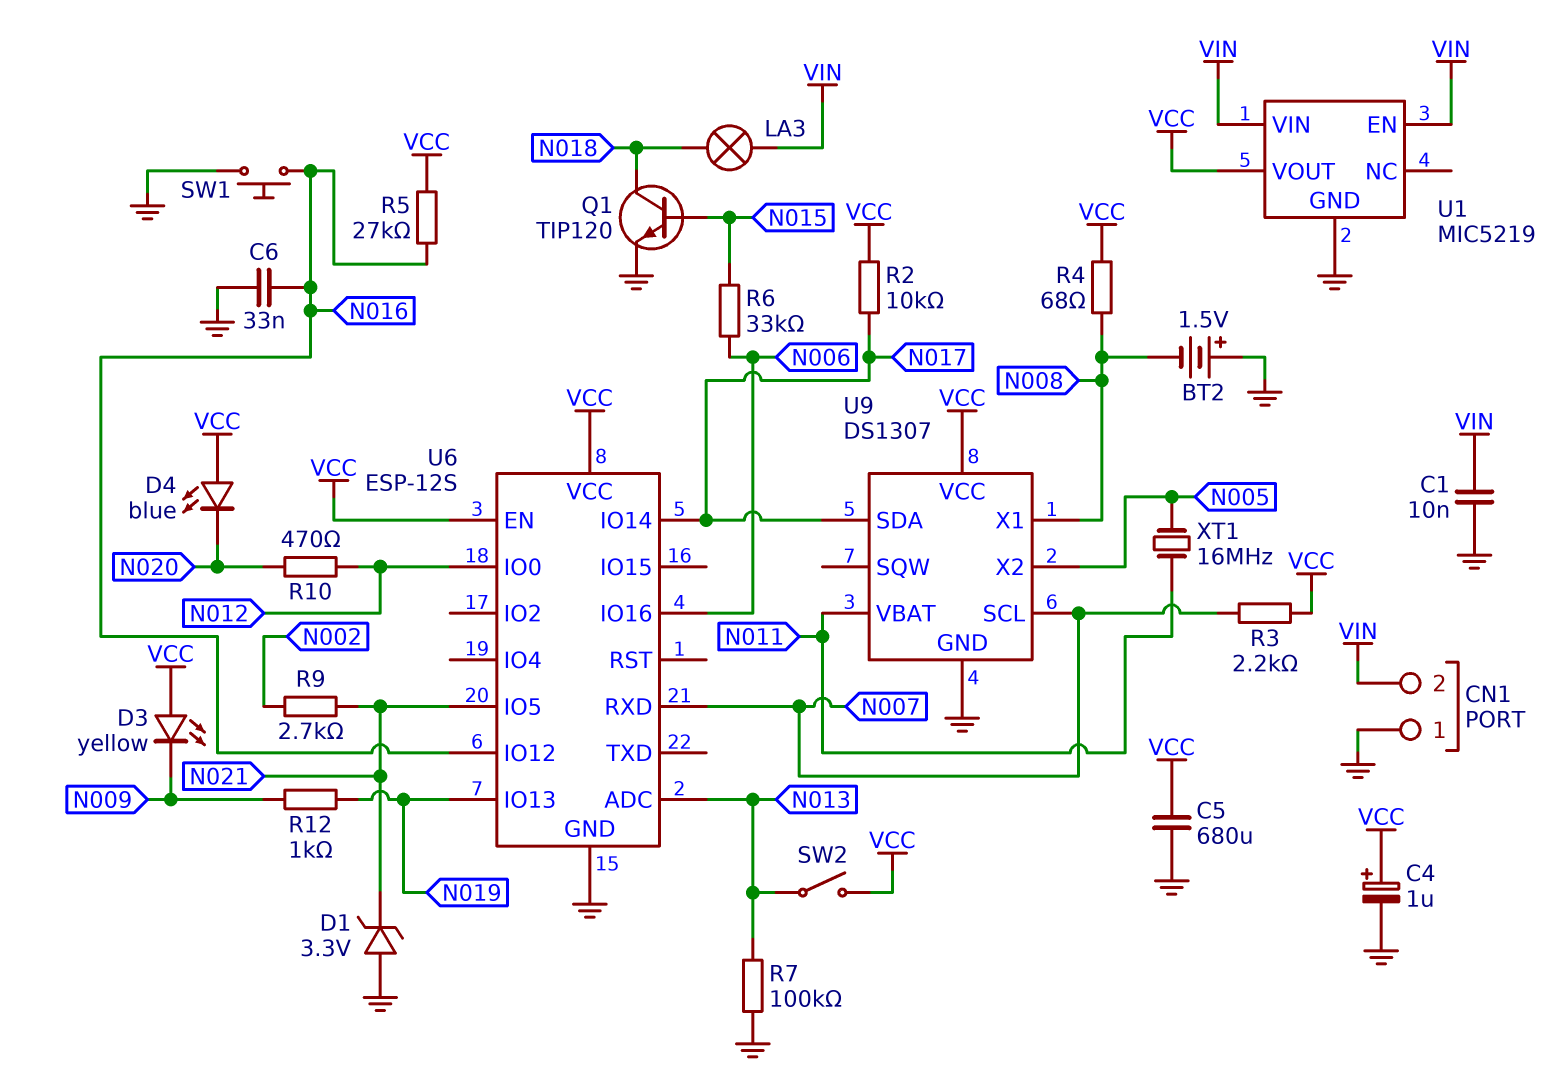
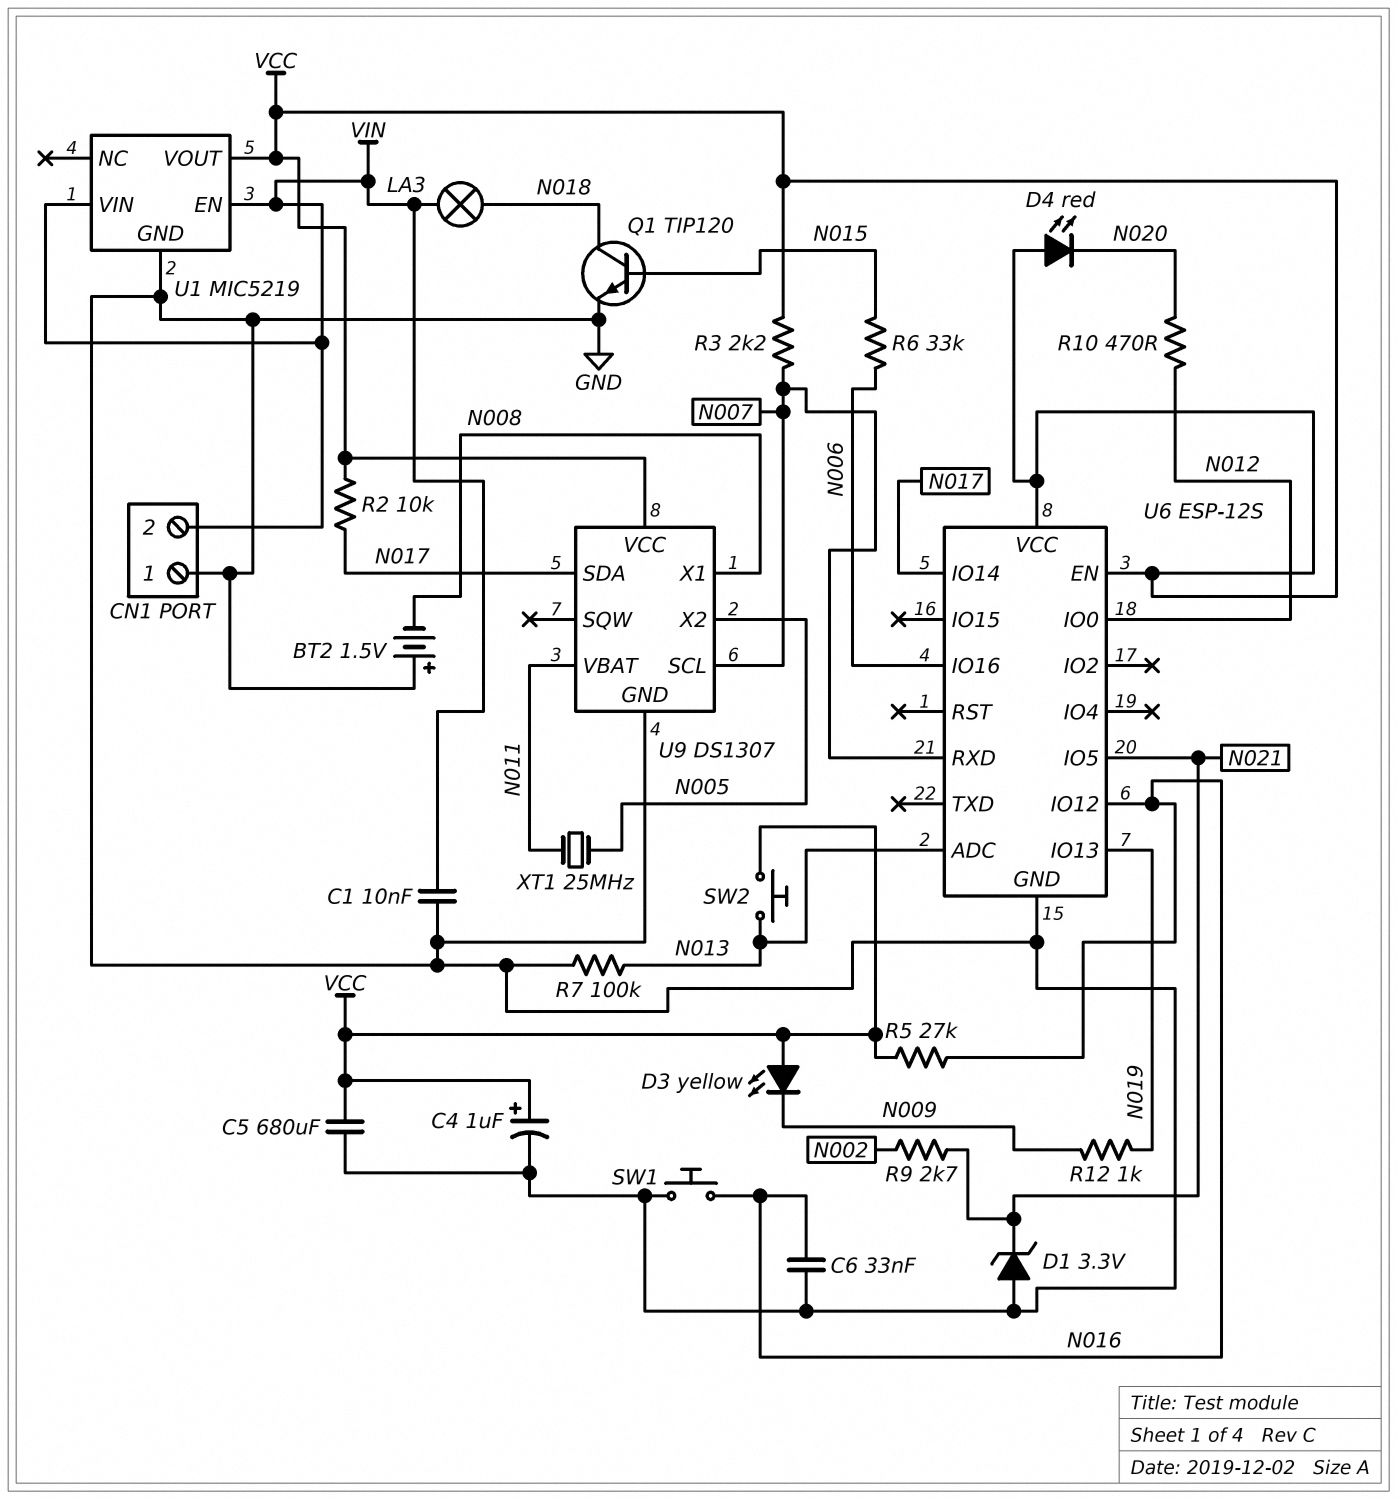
D4: LED blue (A VCC, K N020) -> LED red (A VCC, K N020)
R4: 68 (N008, VCC) -> none
SW2: switch (N013, VCC) -> button (N013, VCC)
XT1: 16MHz (N005, N011) -> 25MHz (N005, N011)

